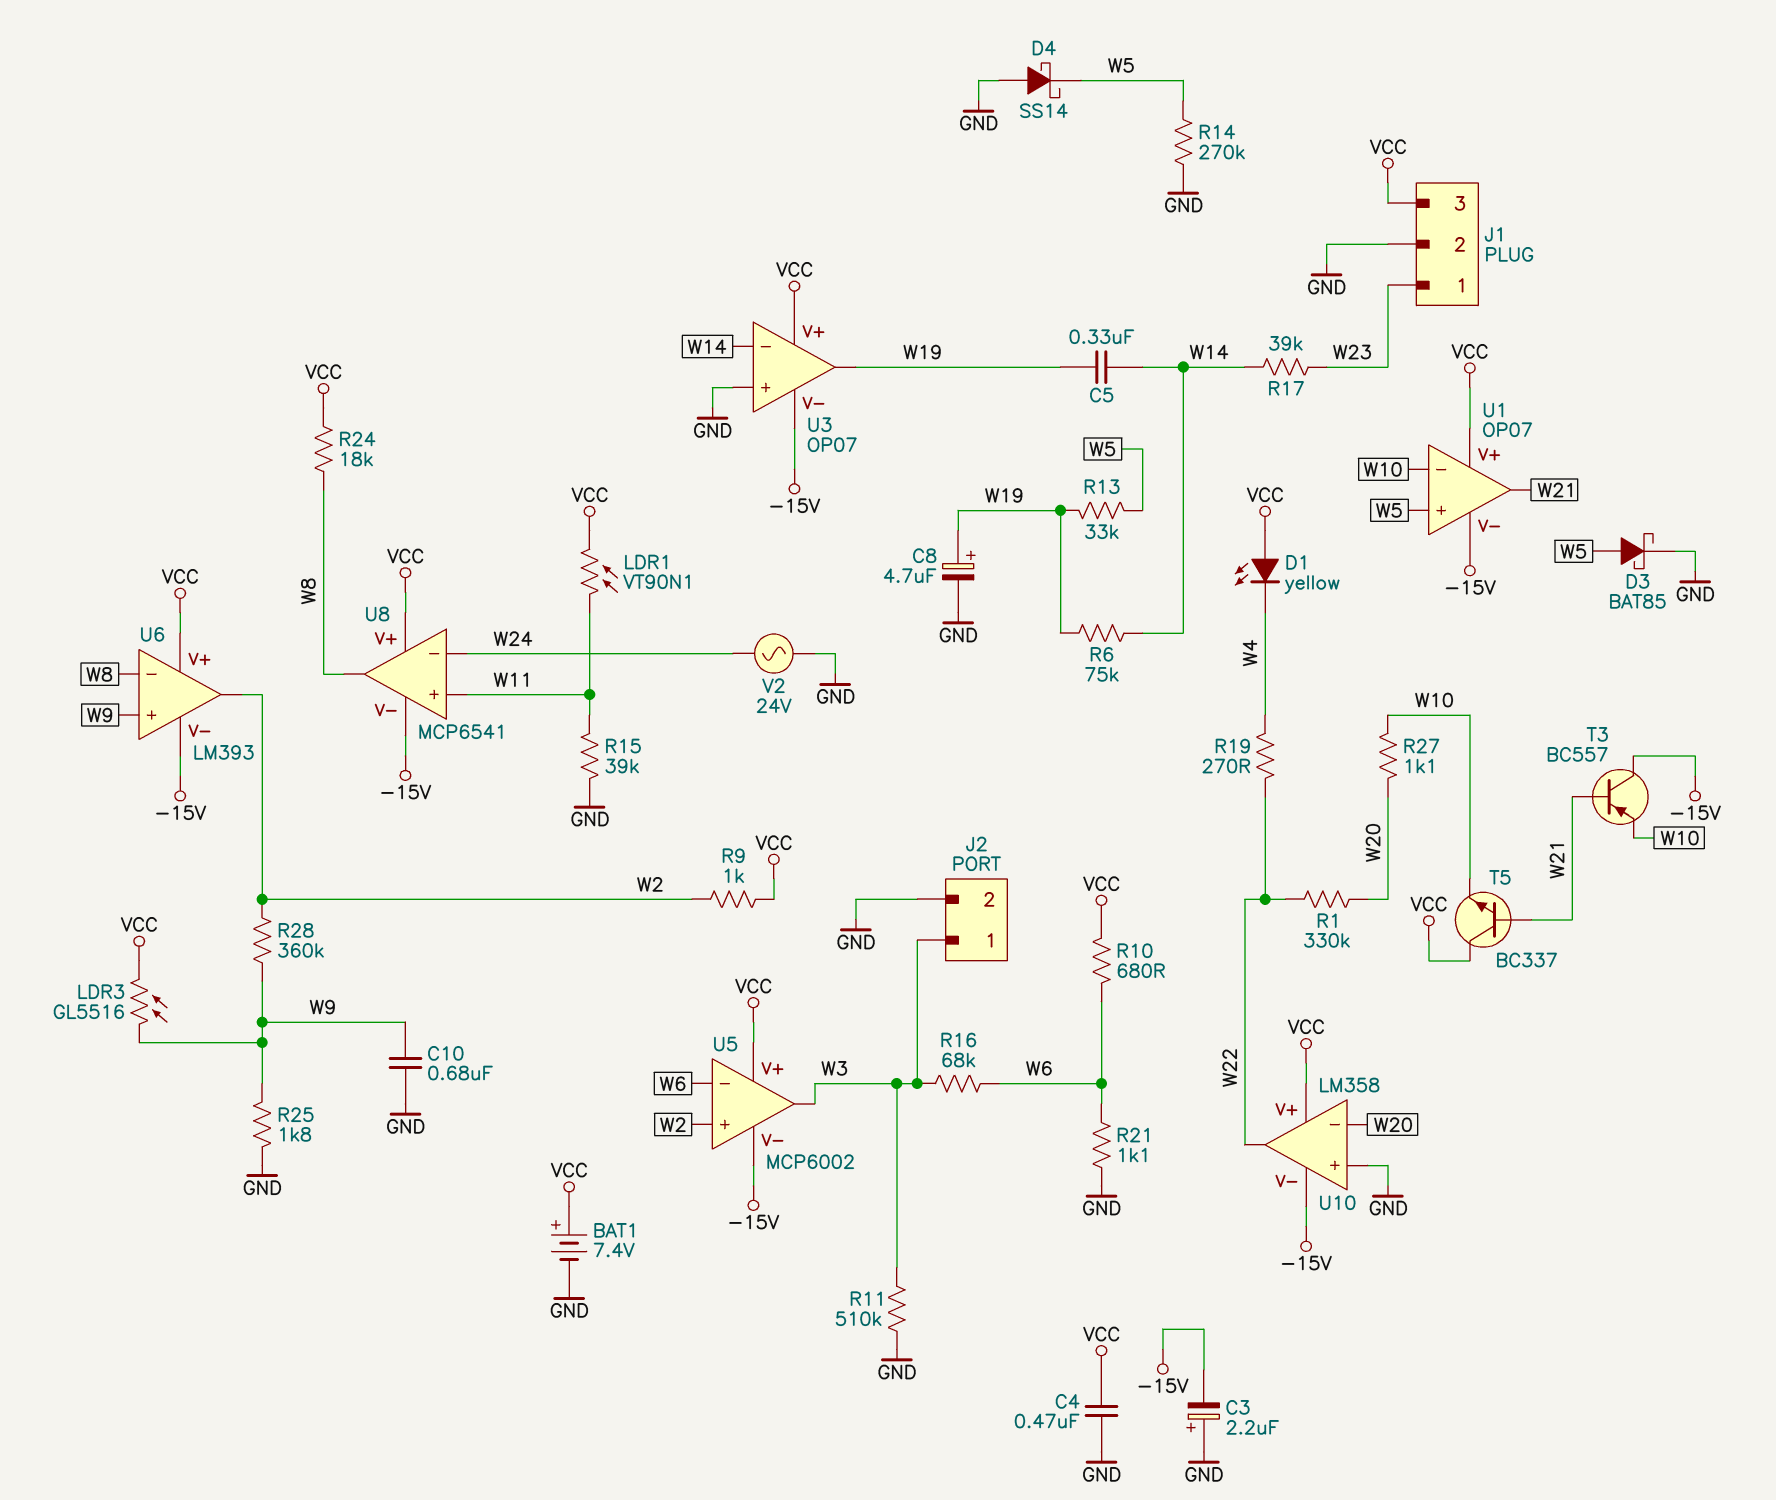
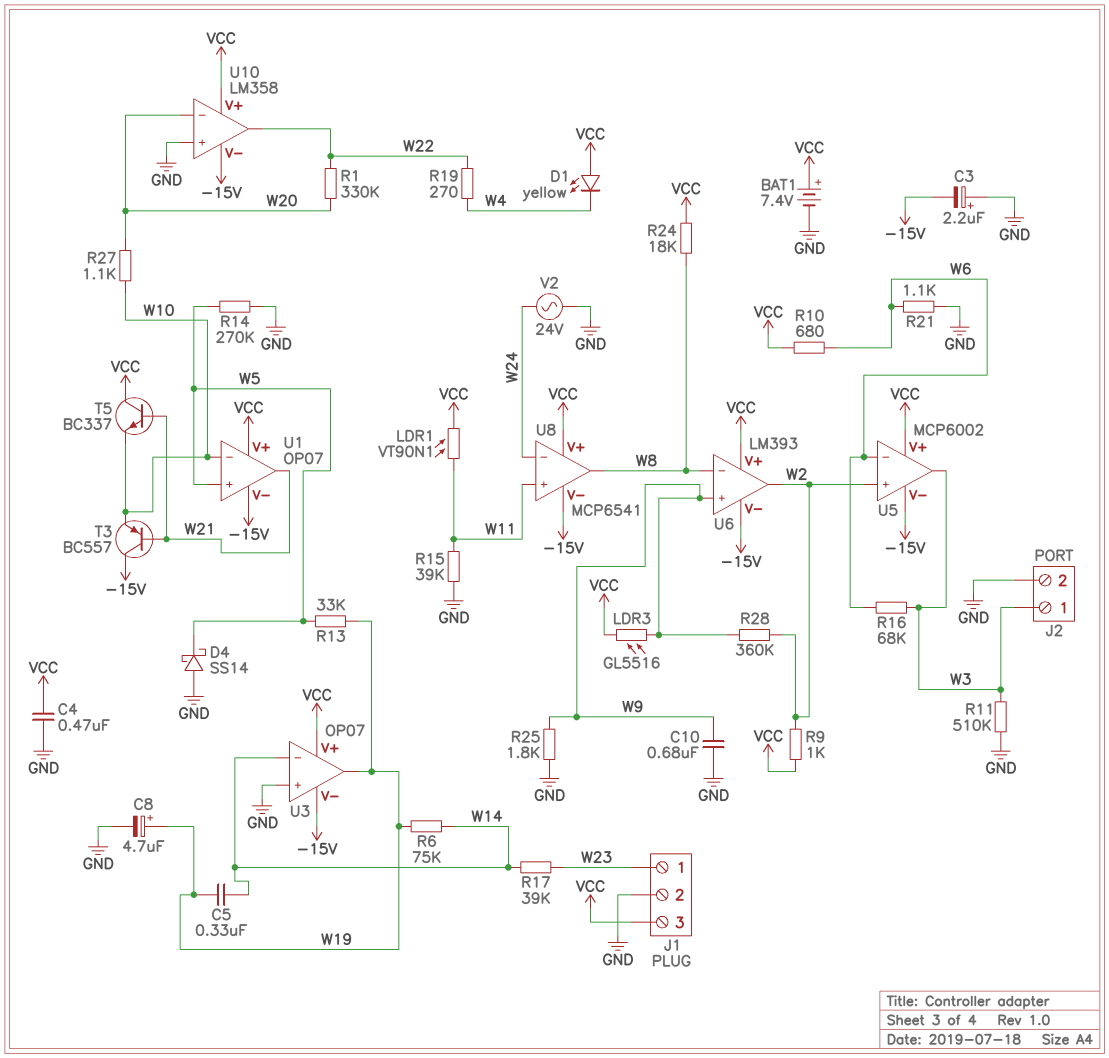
D3: schottky BAT85 (A W5, K GND) -> none

